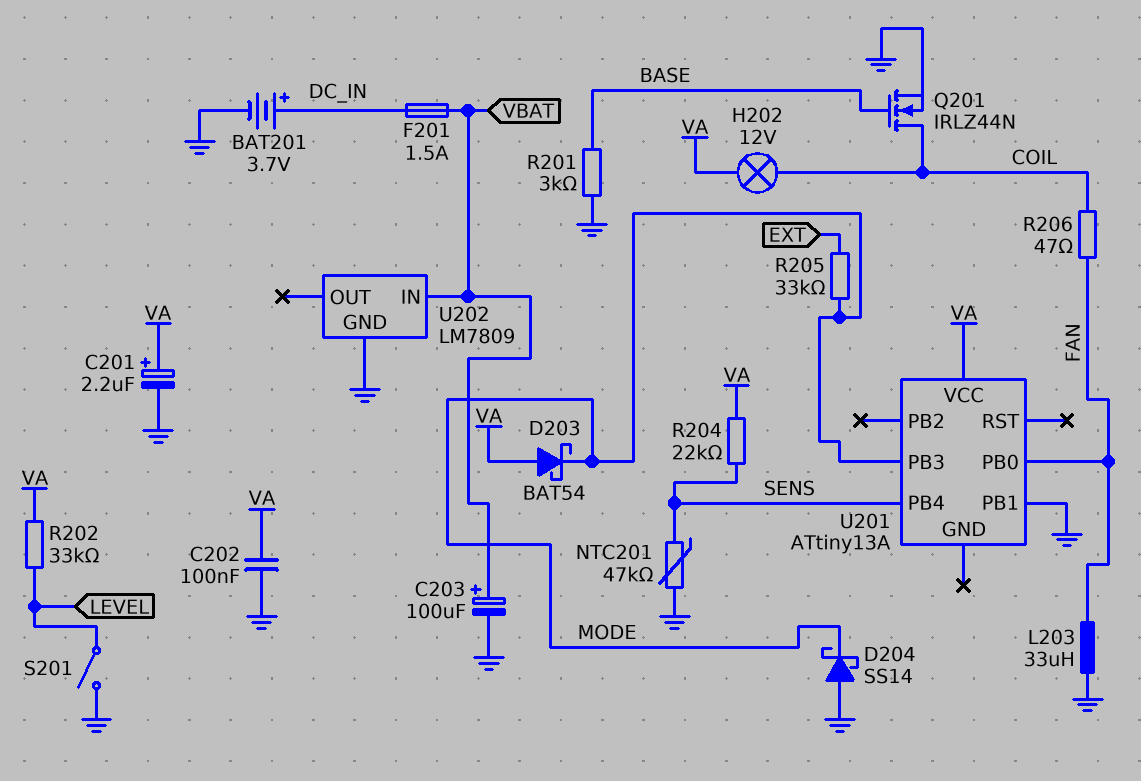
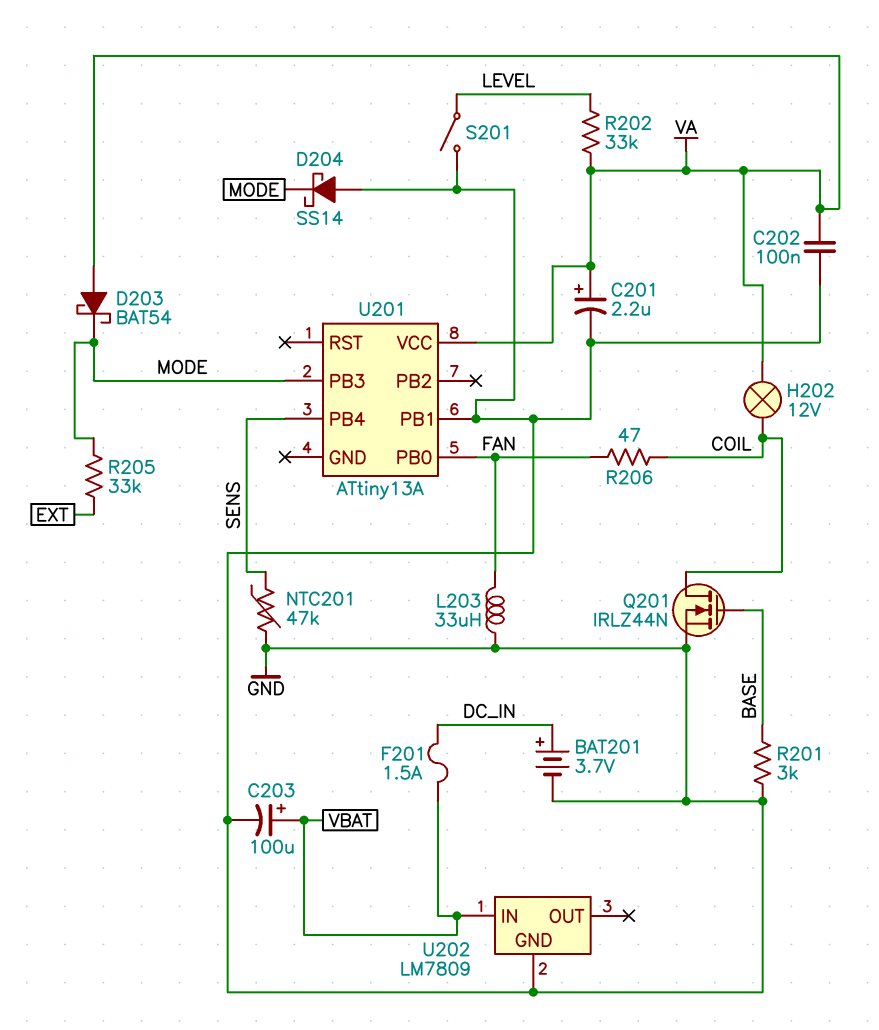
R204: 22k (SENS, VA) -> none

